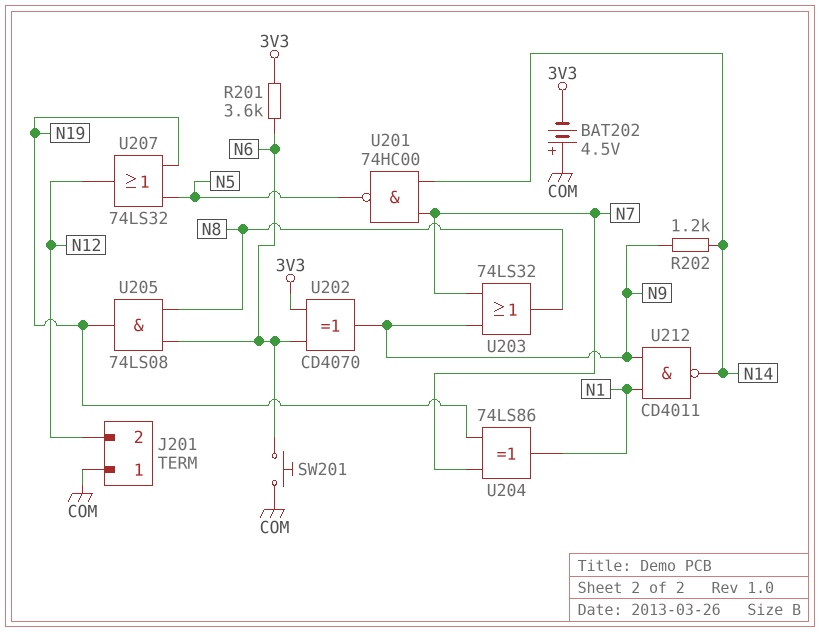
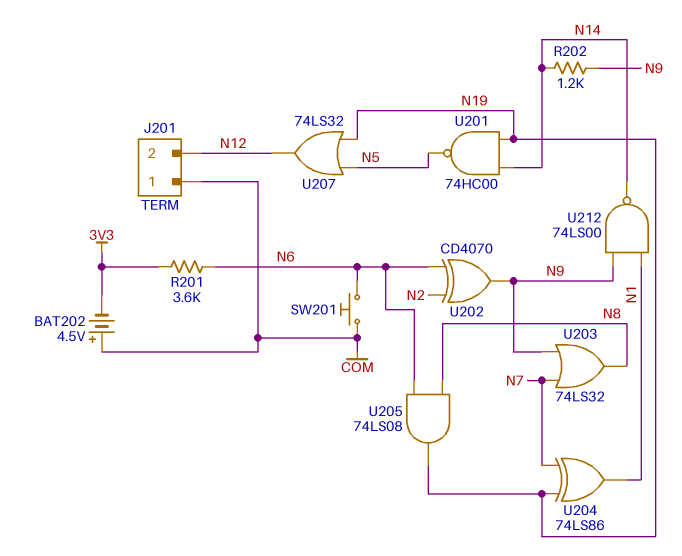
U201: NAND 74HC00 (in N7, in N14, out N5) -> NAND 74HC00 (in N14, in N19, out N5)
U202: XOR CD4070 (in 3V3, in N6, out N9) -> XOR CD4070 (in N2, in N6, out N9)
U212: NAND CD4011 (in N1, in N9, out N14) -> NAND 74LS00 (in N1, in N9, out N14)

